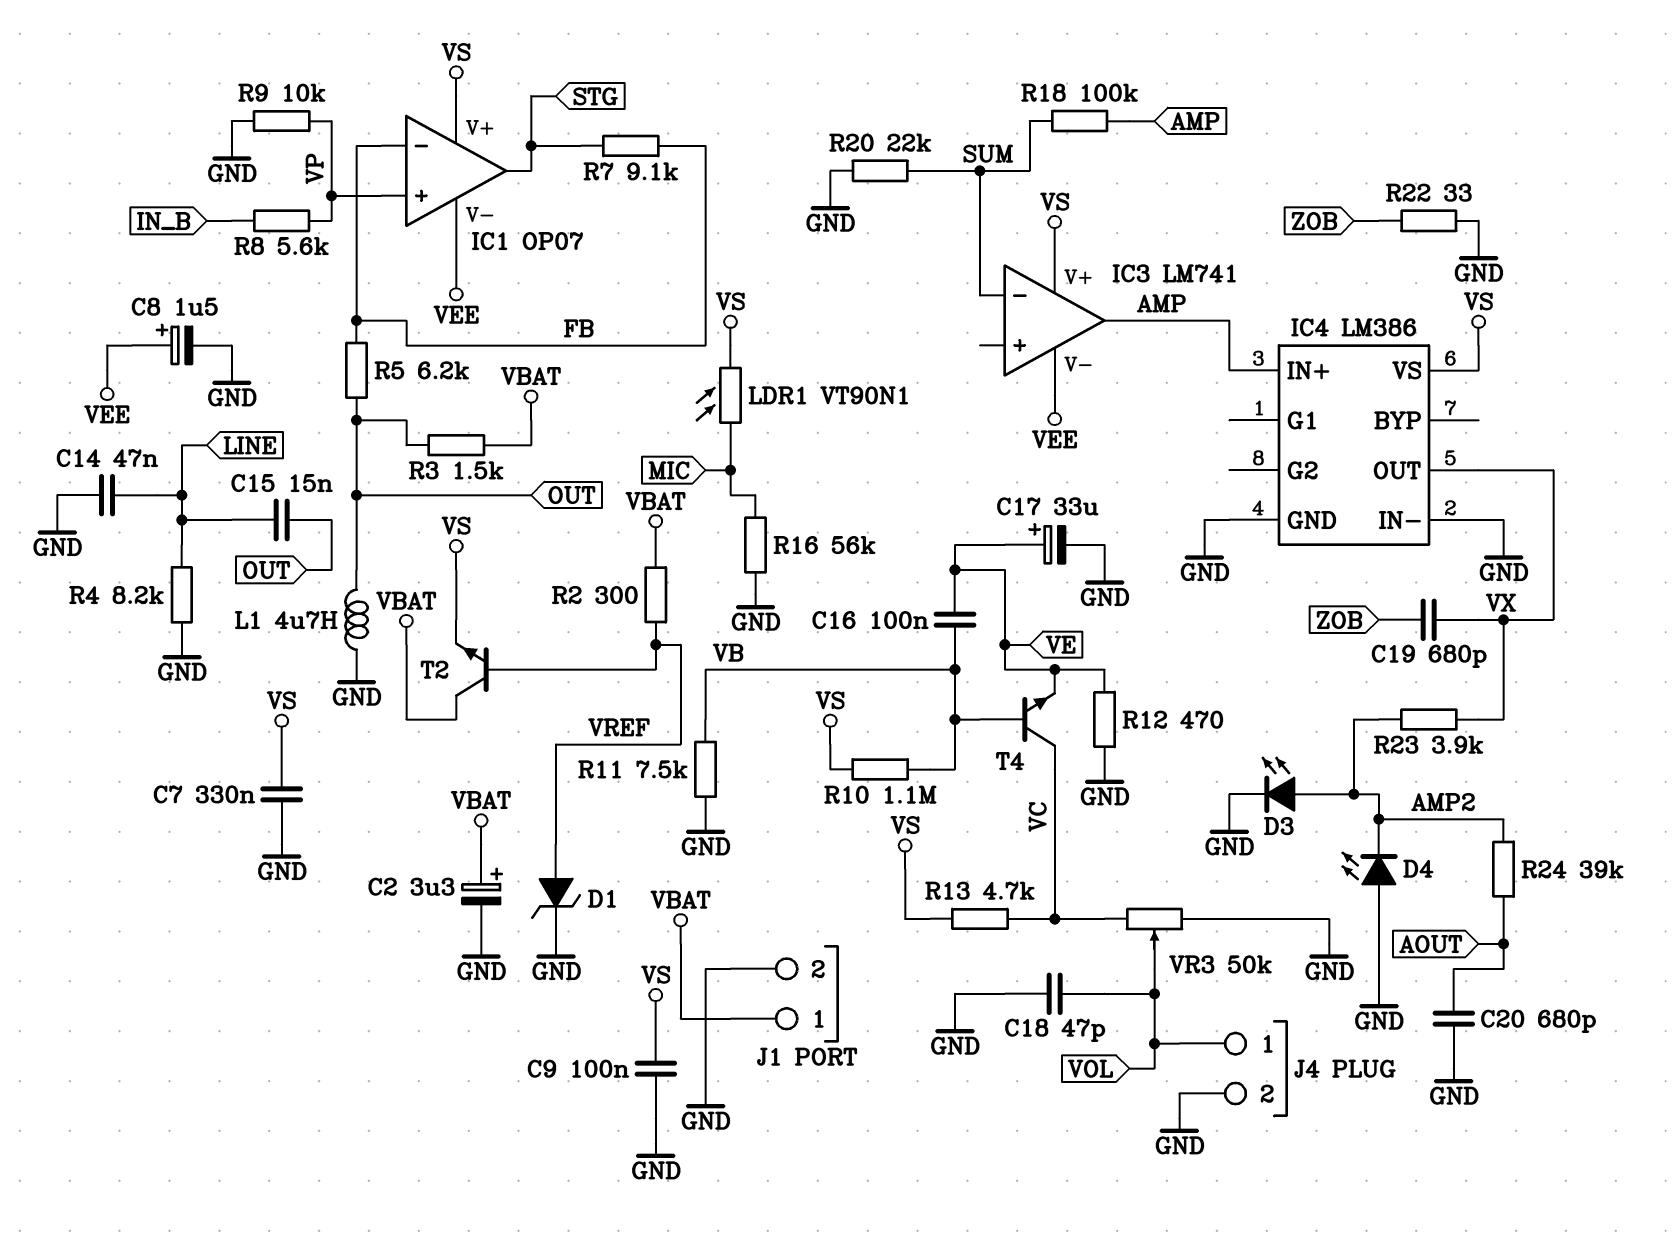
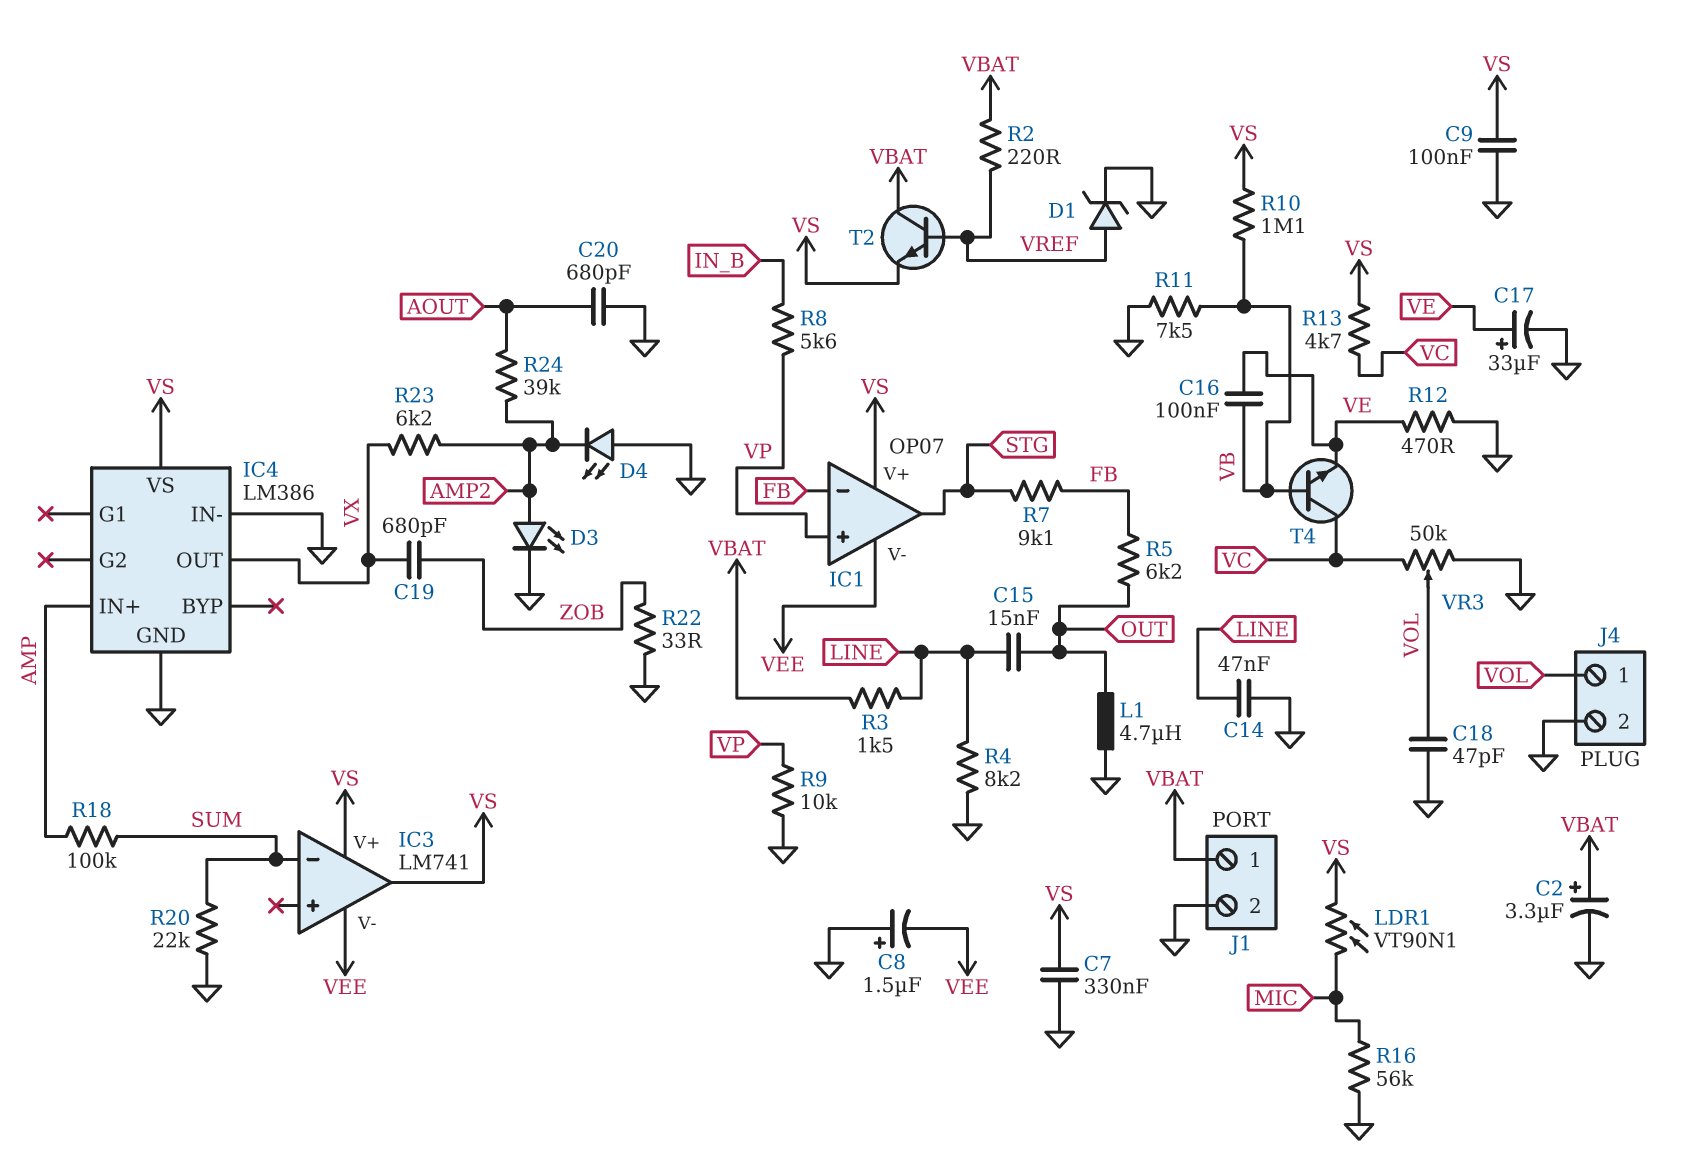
C8: 1.5uF (plus VEE, minus GND) -> 1.5uF (plus GND, minus VEE)
IC3 pin out: AMP -> VS
R2: 300 (VBAT, VREF) -> 220 (VBAT, VREF)
R3: 1.5k (OUT, VBAT) -> 1.5k (LINE, VBAT)
R23: 3.9k (AMP2, VX) -> 6.2k (AMP2, VX)

